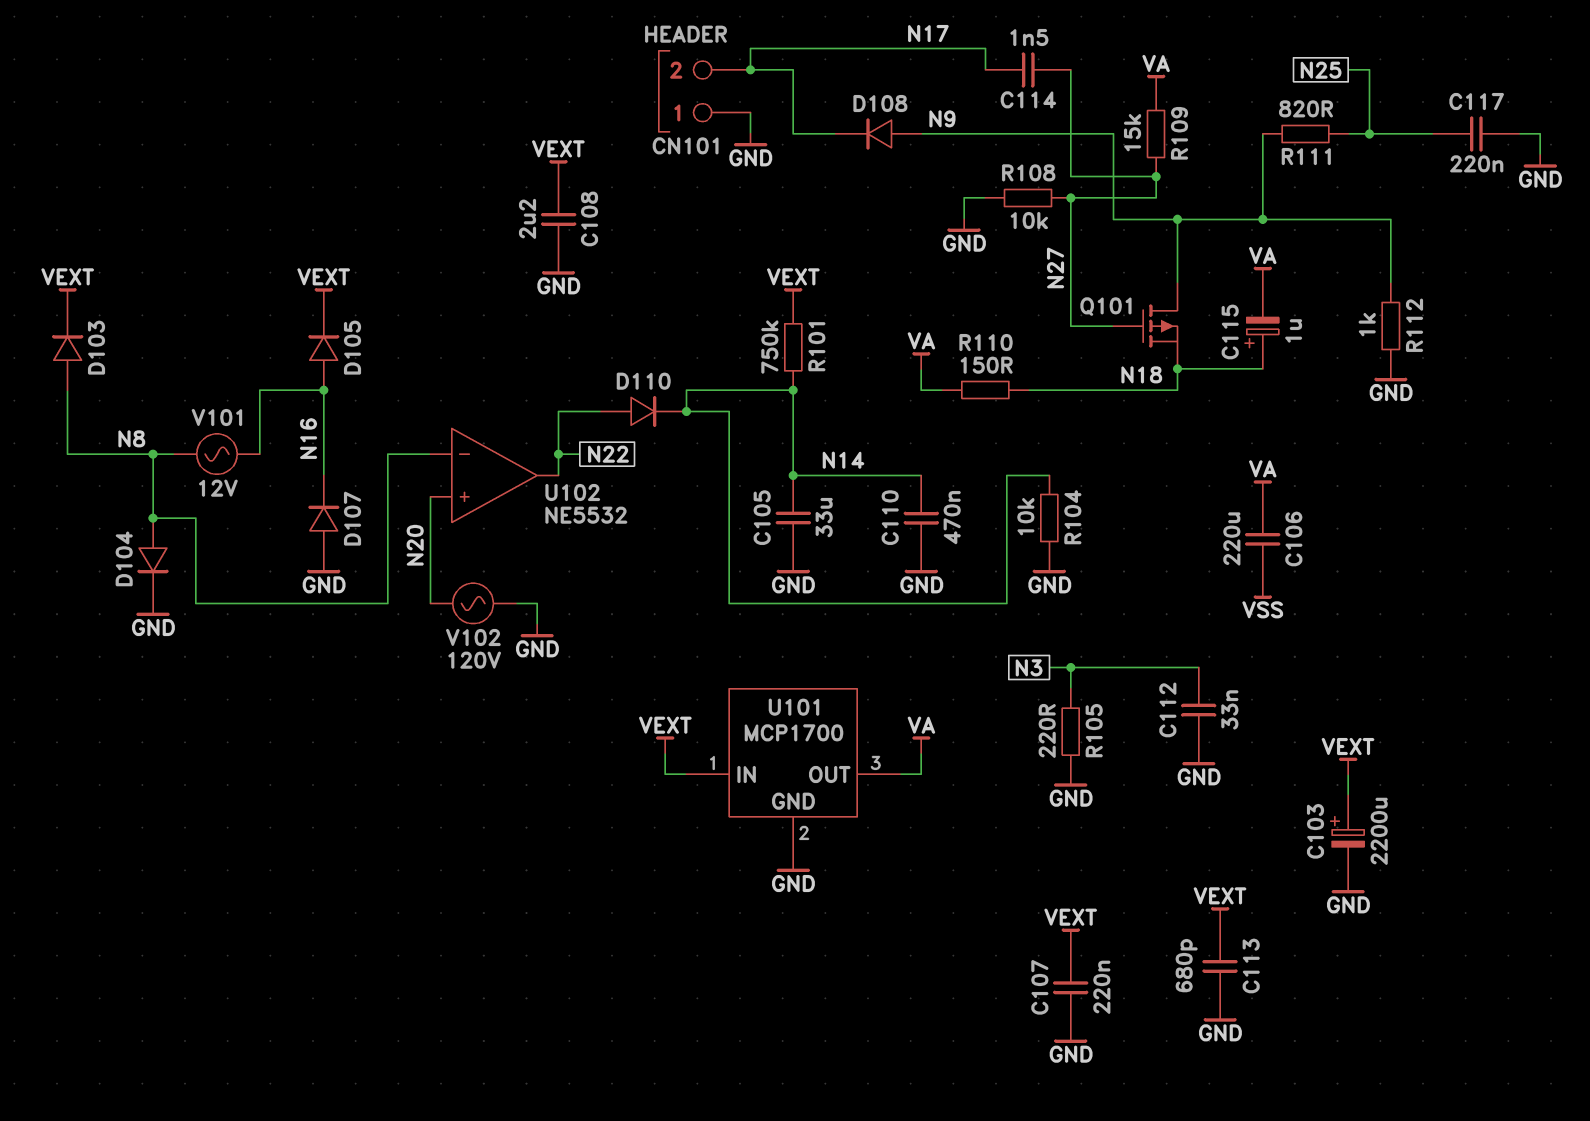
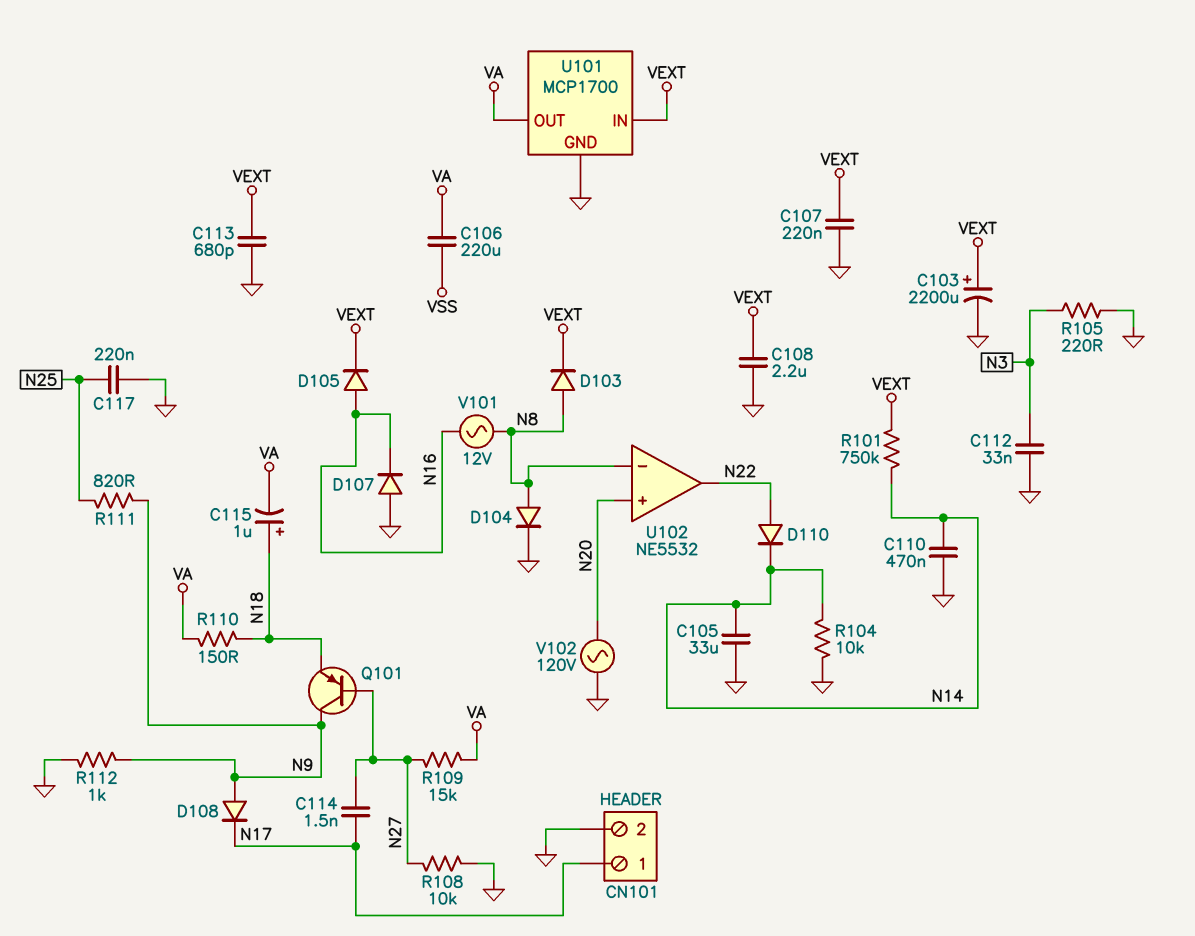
CN101 pin 1: GND -> N17
CN101 pin 2: N17 -> GND
Q101: PMOS (G N27, D N9, S N18) -> PNP (B N27, C N9, E N18)

